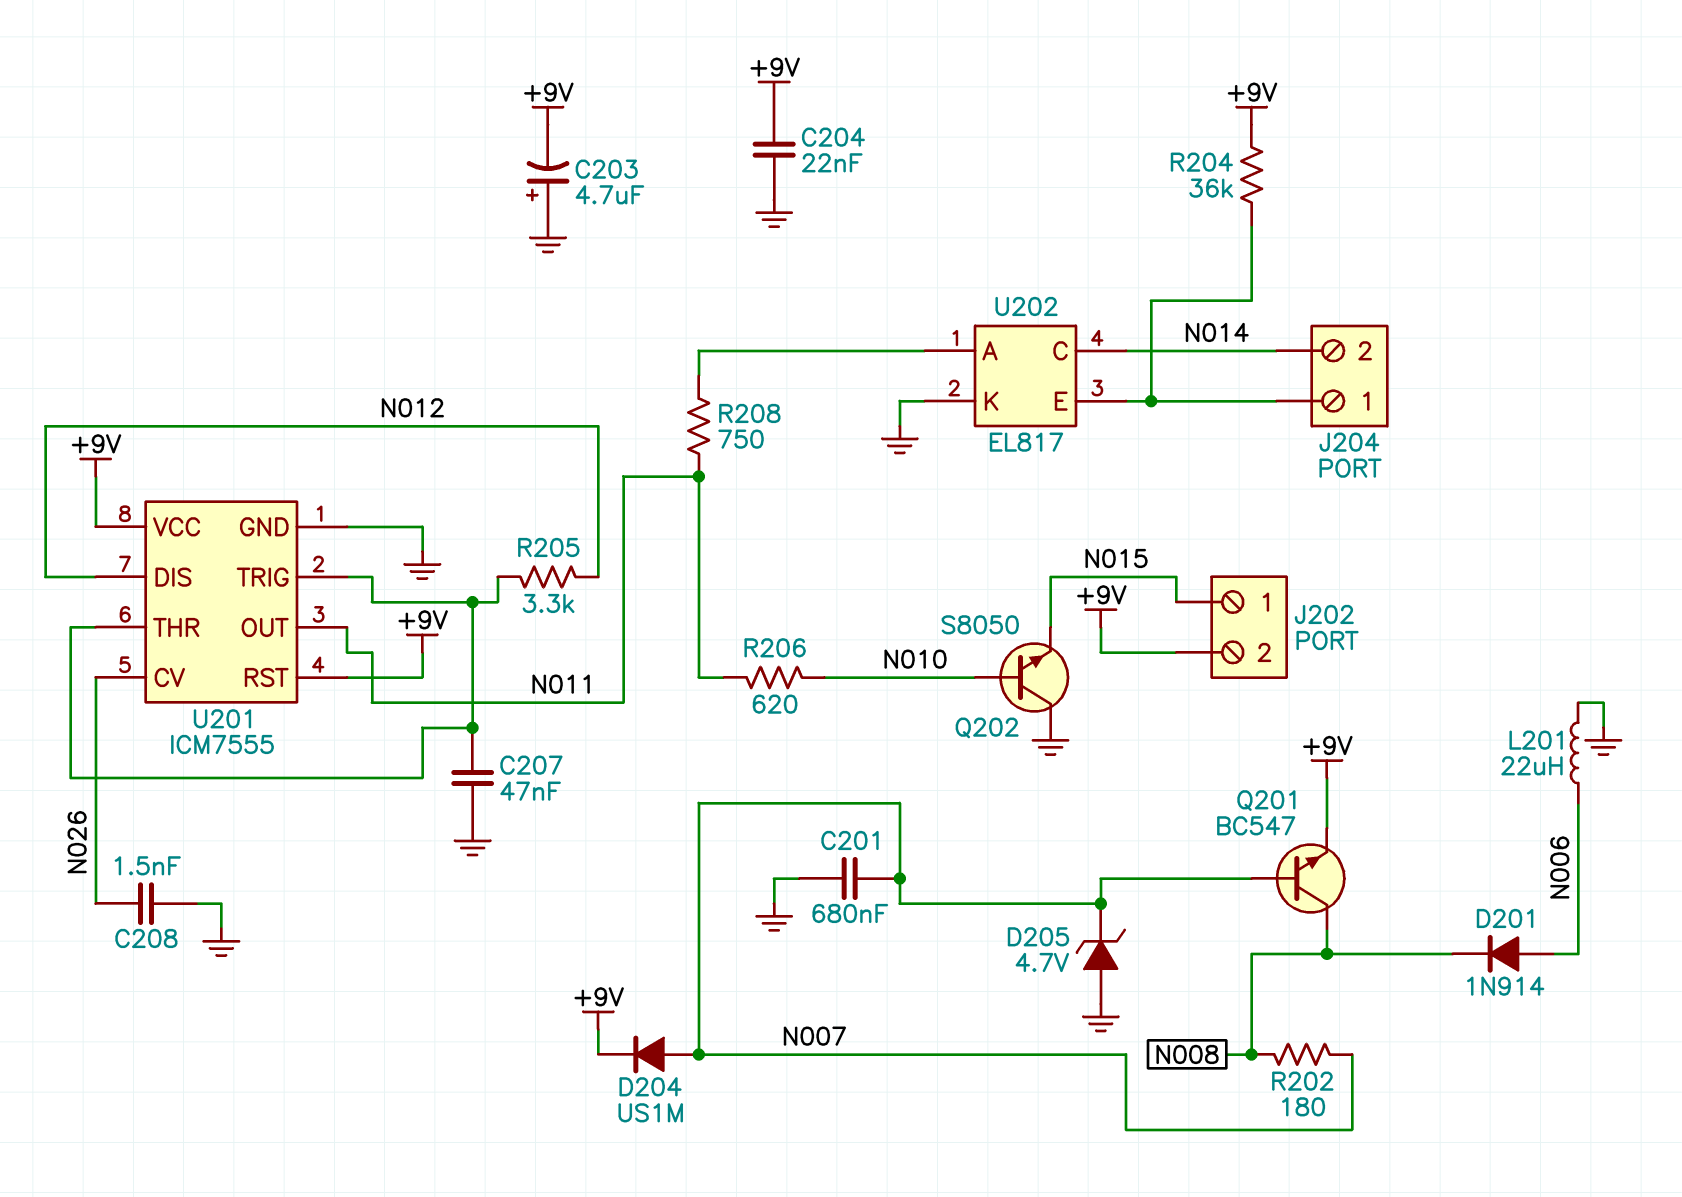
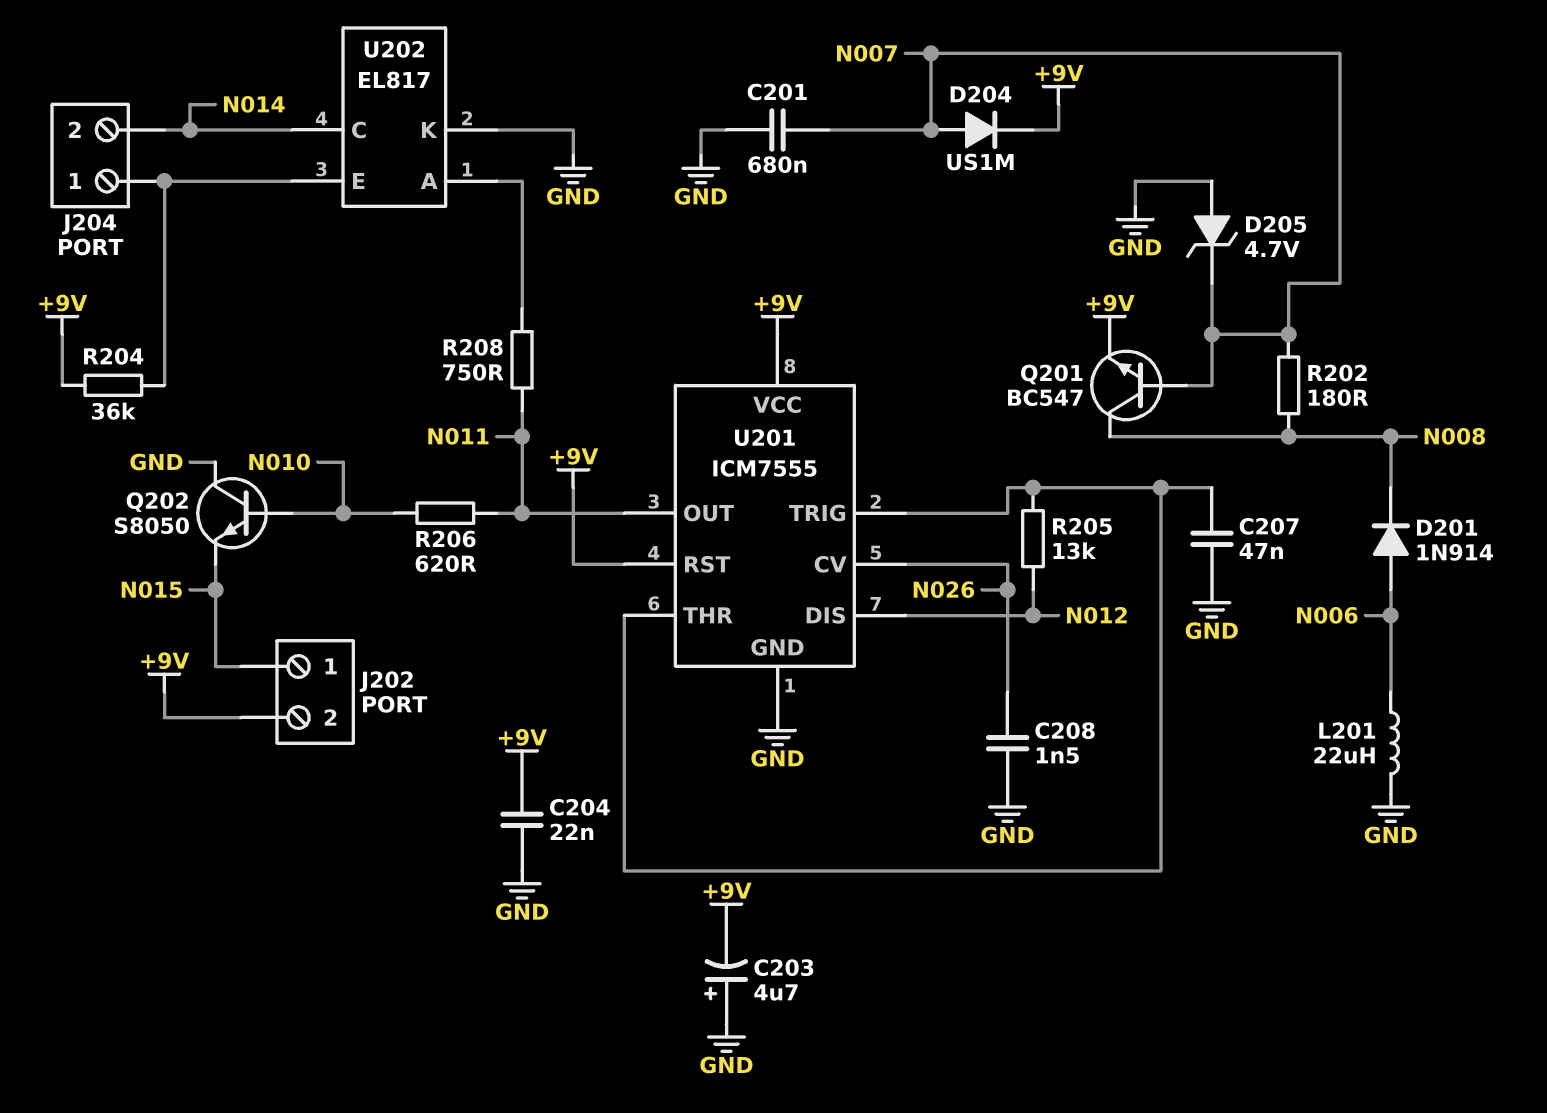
R205: 3.3k (N012, U201/THR) -> 13k (N012, U201/THR)

